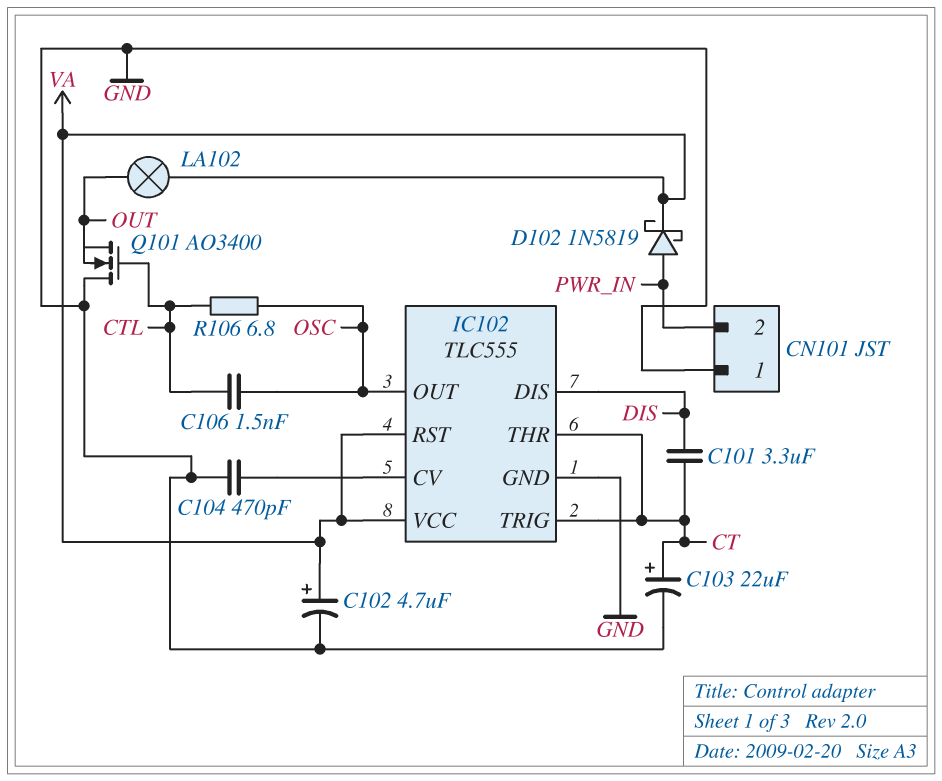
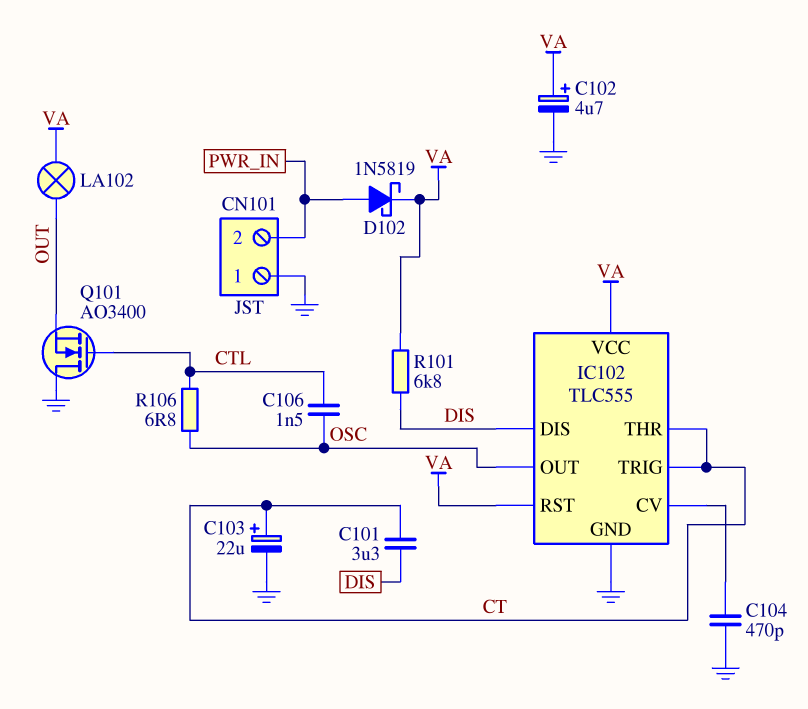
R101: none -> 6.8k (DIS, VA)

